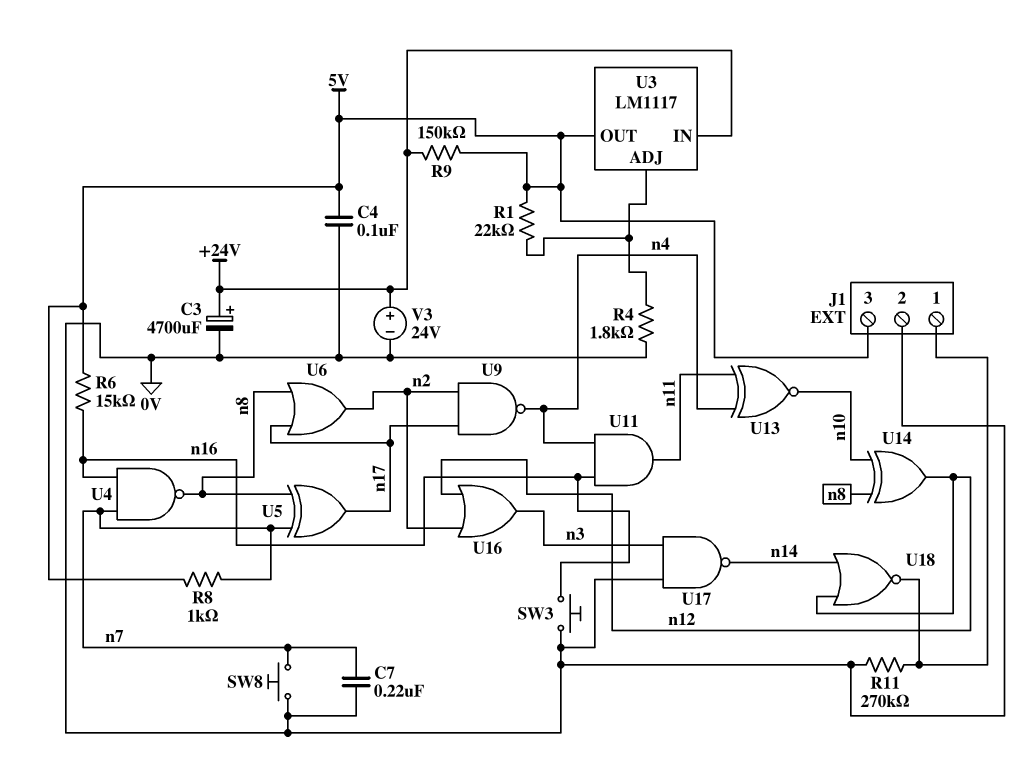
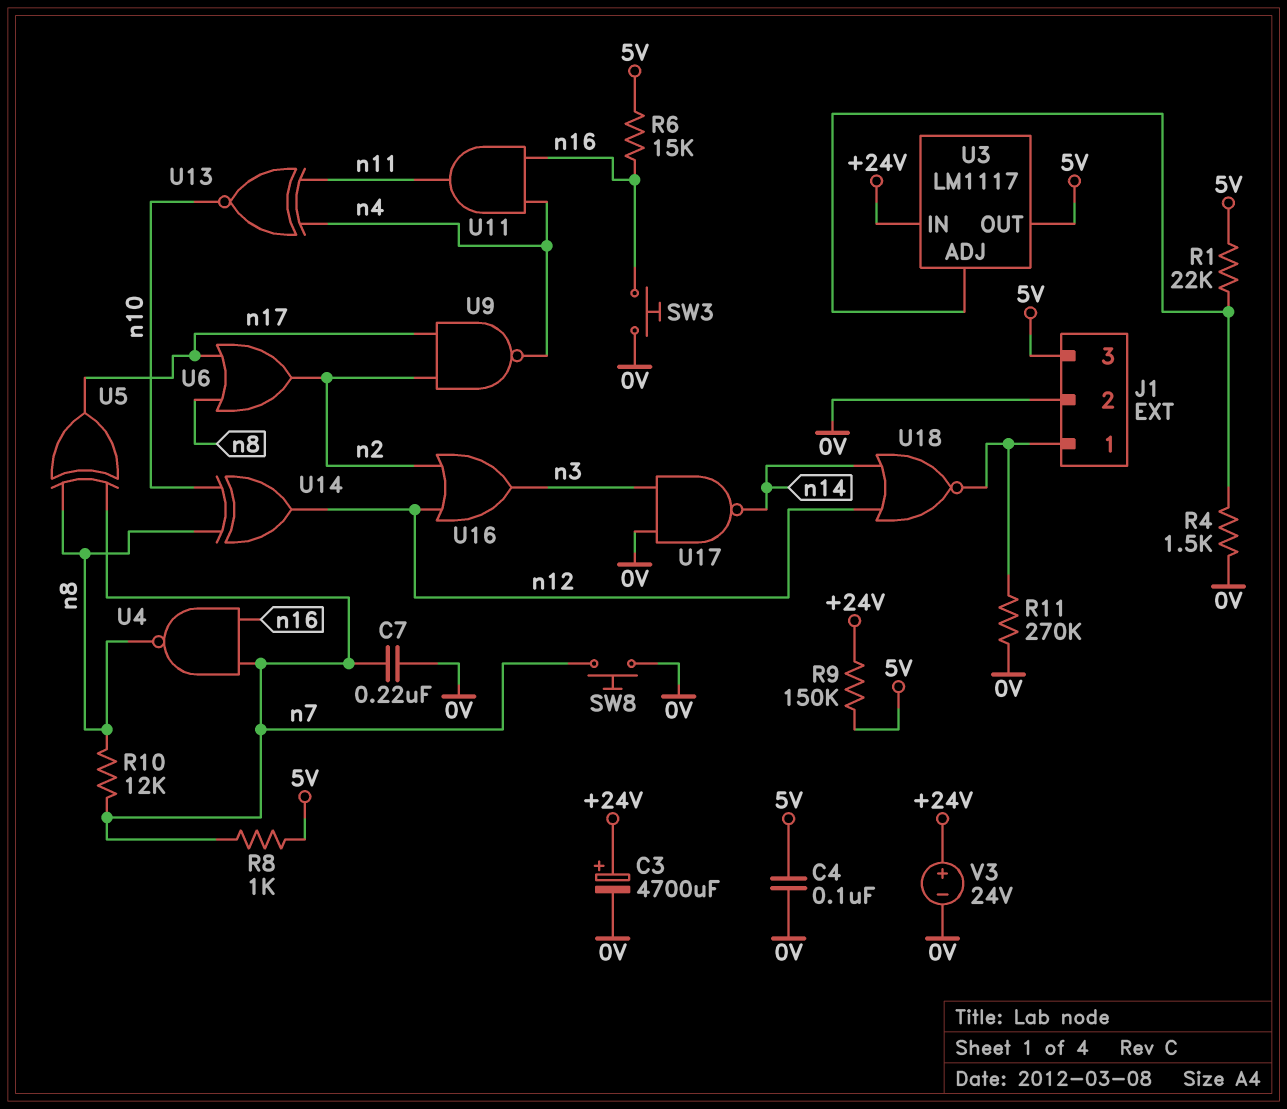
R4: 1.8k (0V, U3/ADJ) -> 1.5k (0V, U3/ADJ)
R10: none -> 12k (n7, n8)

